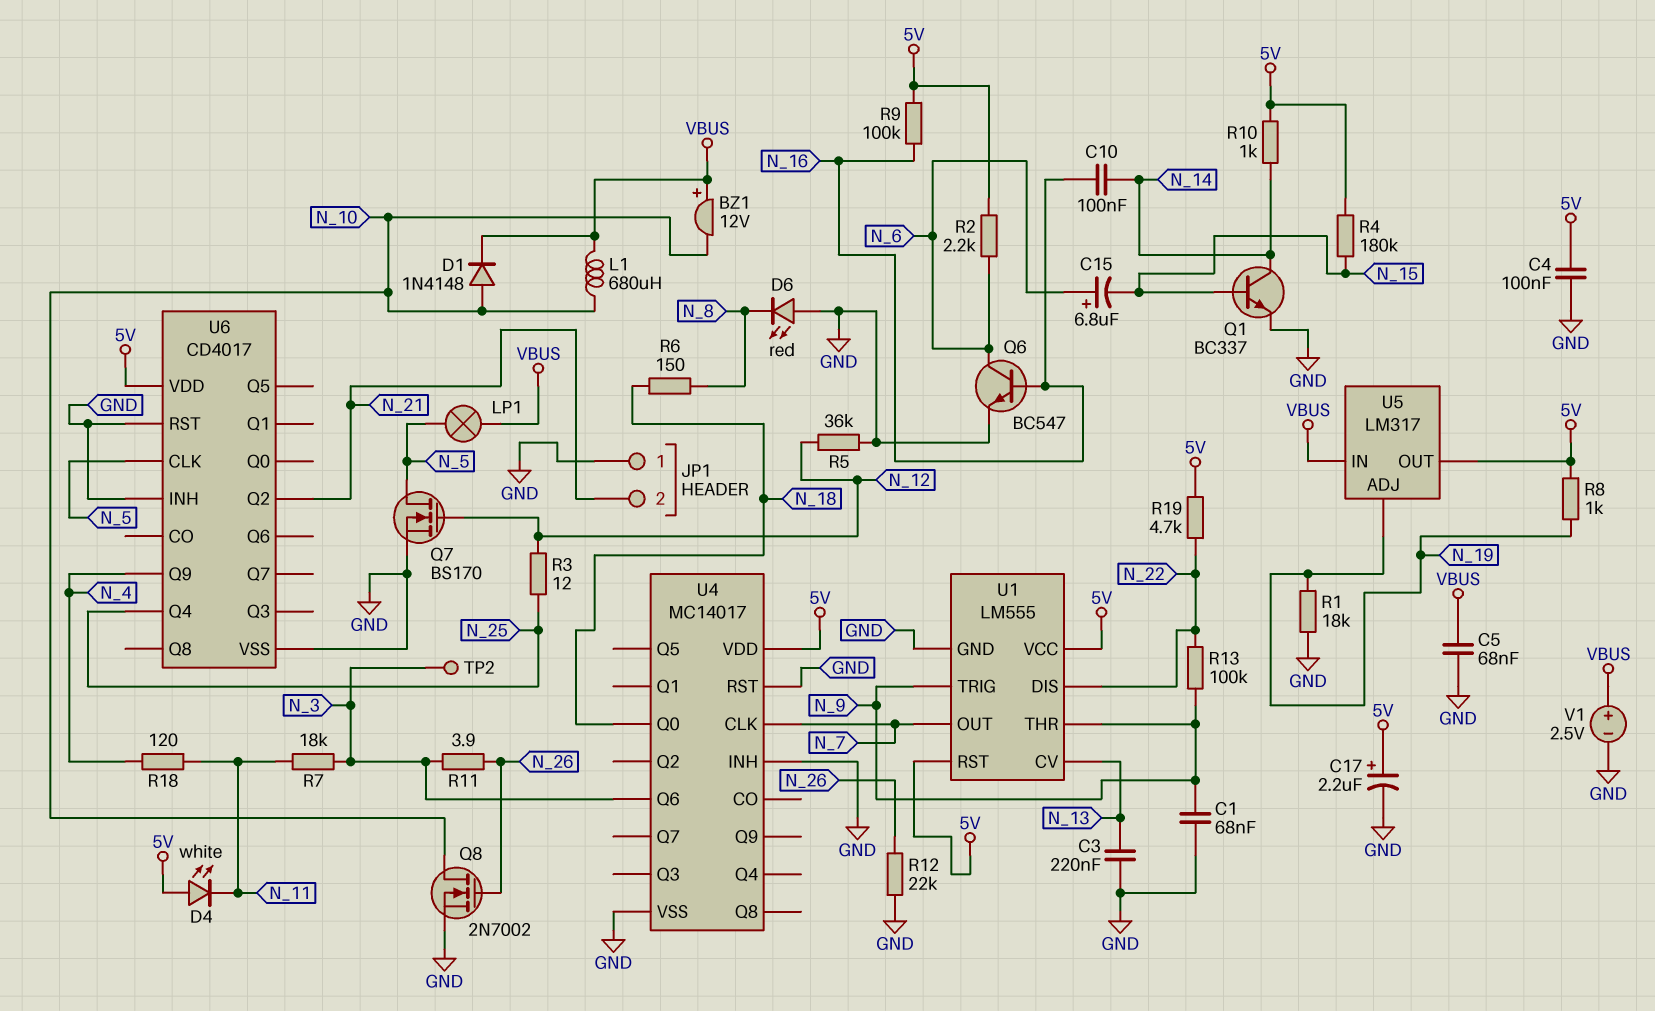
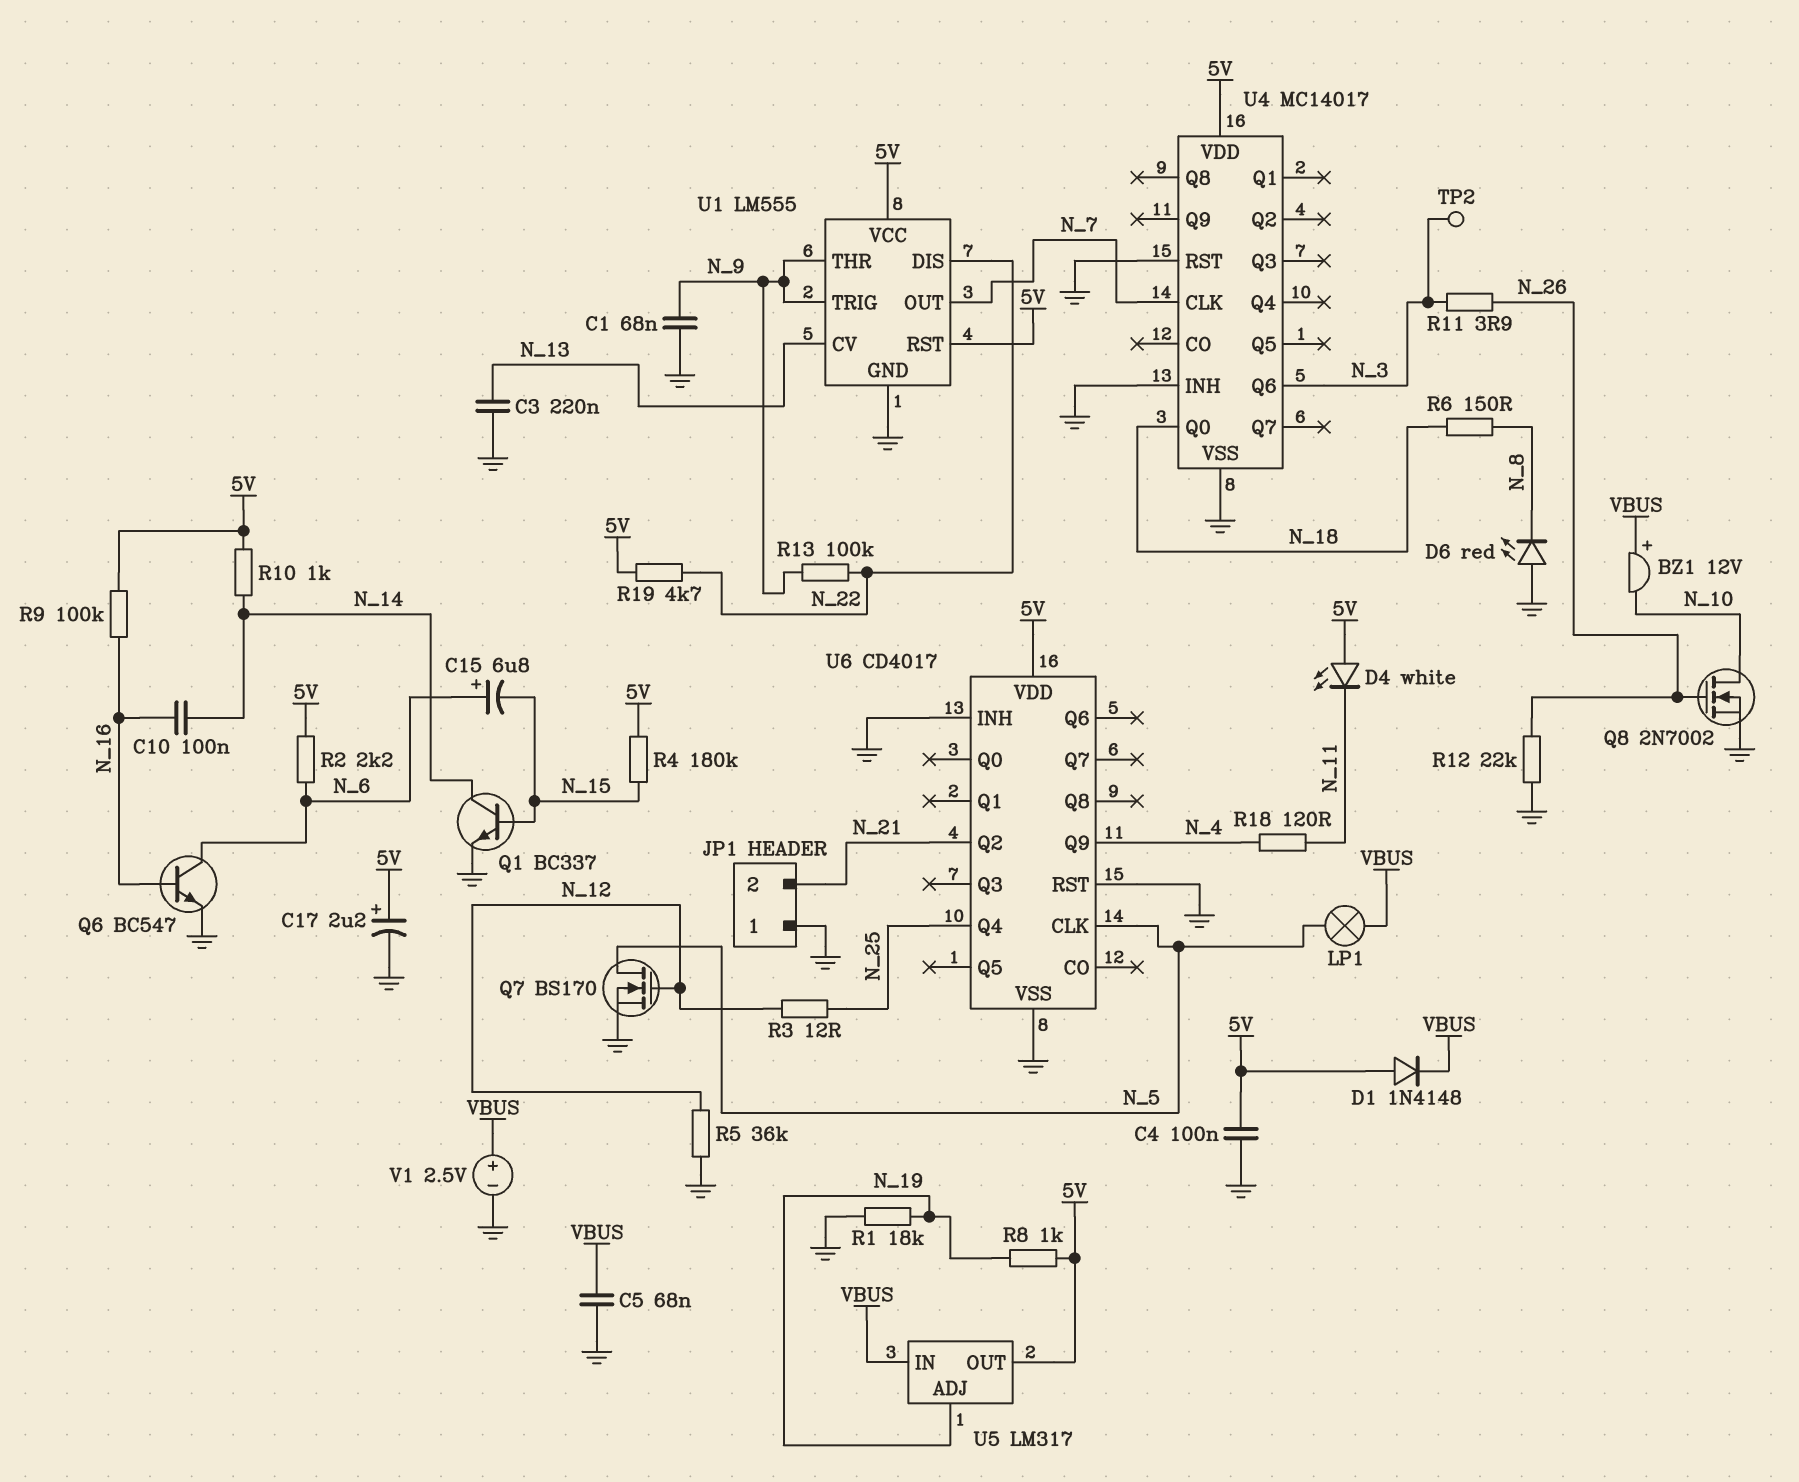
D1: diode 1N4148 (A N_10, K VBUS) -> diode 1N4148 (A 5V, K VBUS)
L1: 680uH (N_10, VBUS) -> none
R7: 18k (N_3, N_11) -> none

